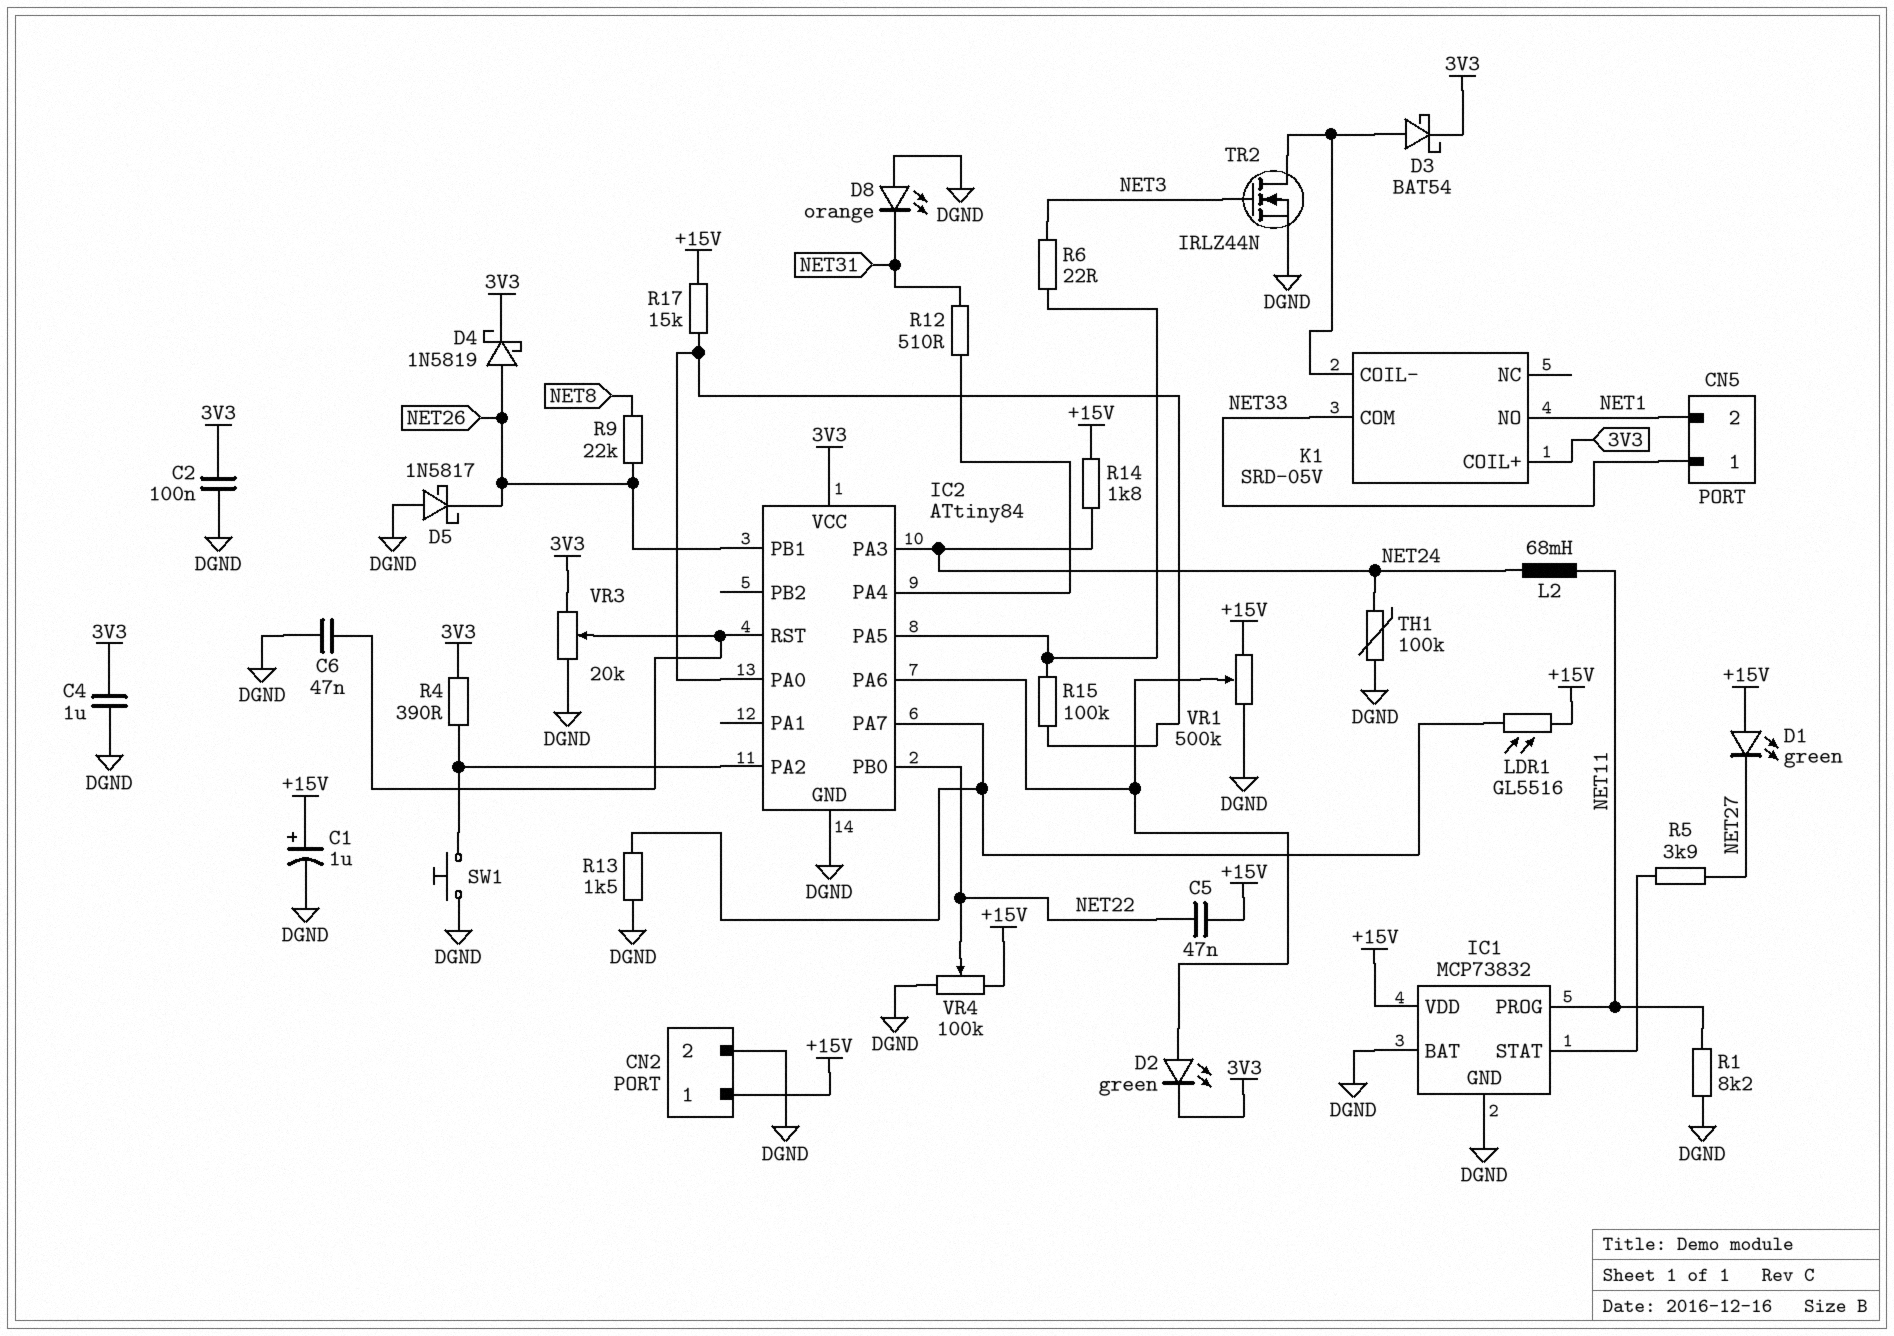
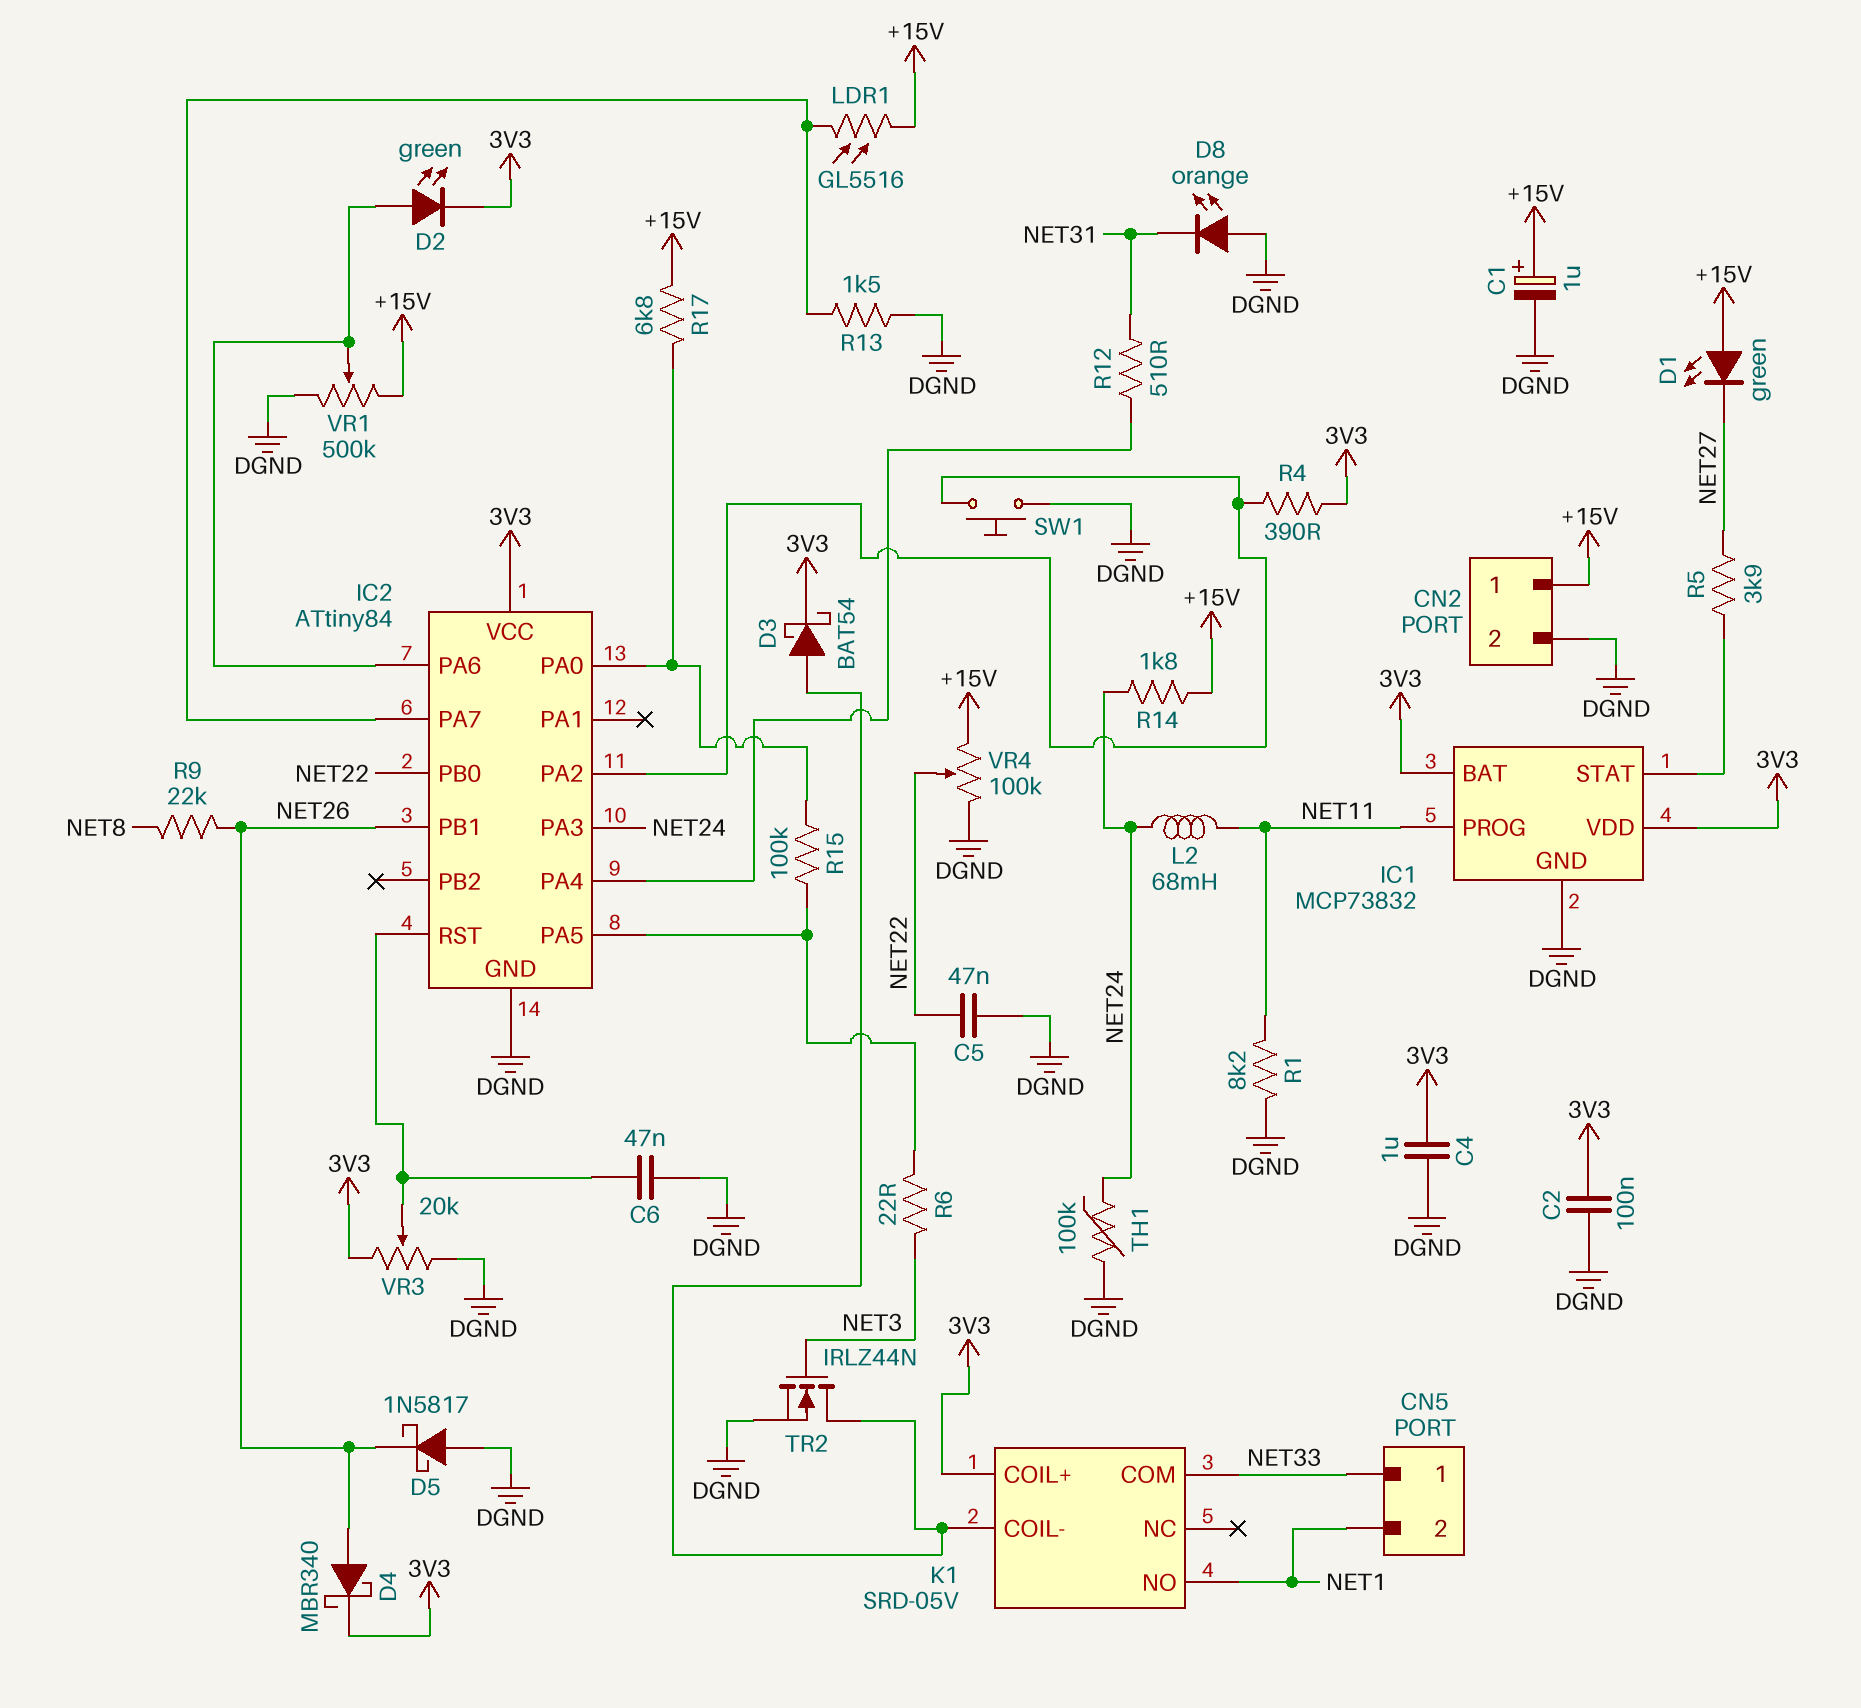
C5: 47nF (+15V, NET22) -> 47nF (DGND, NET22)
D4: schottky 1N5819 (A NET26, K 3V3) -> schottky MBR340 (A NET26, K 3V3)
IC1 pin BAT: DGND -> 3V3
IC1 pin VDD: +15V -> 3V3
R17: 15k (+15V, IC2/PA0) -> 6.8k (+15V, IC2/PA0)

